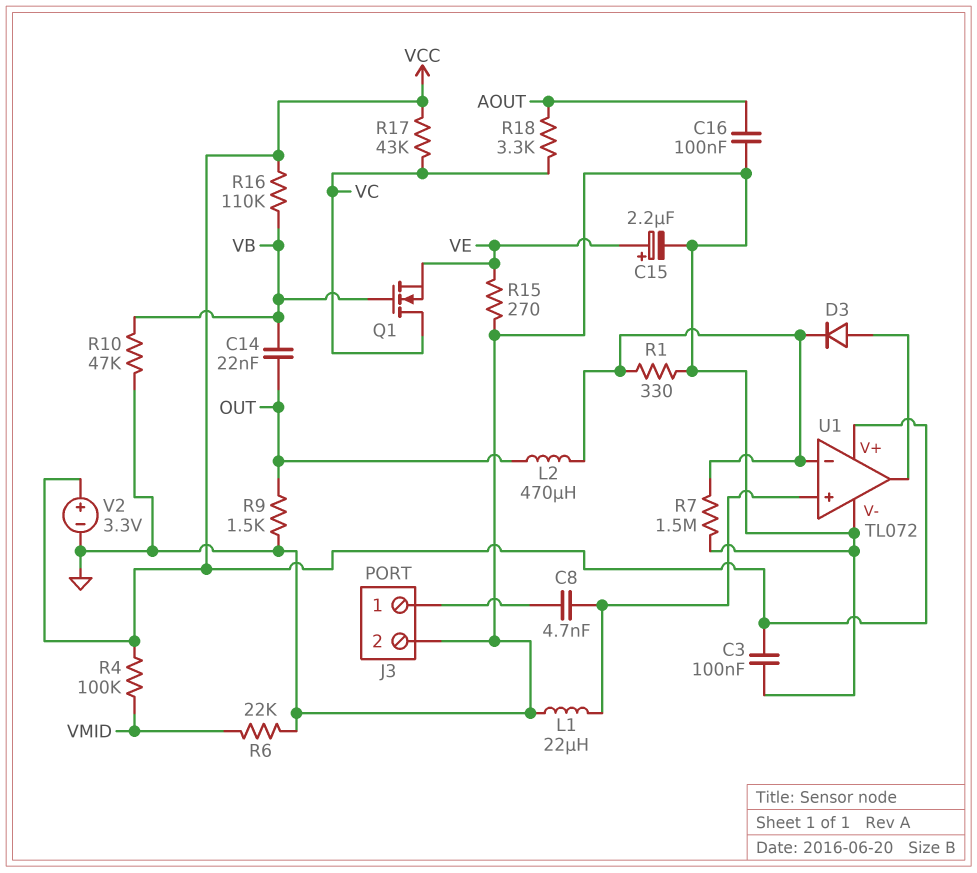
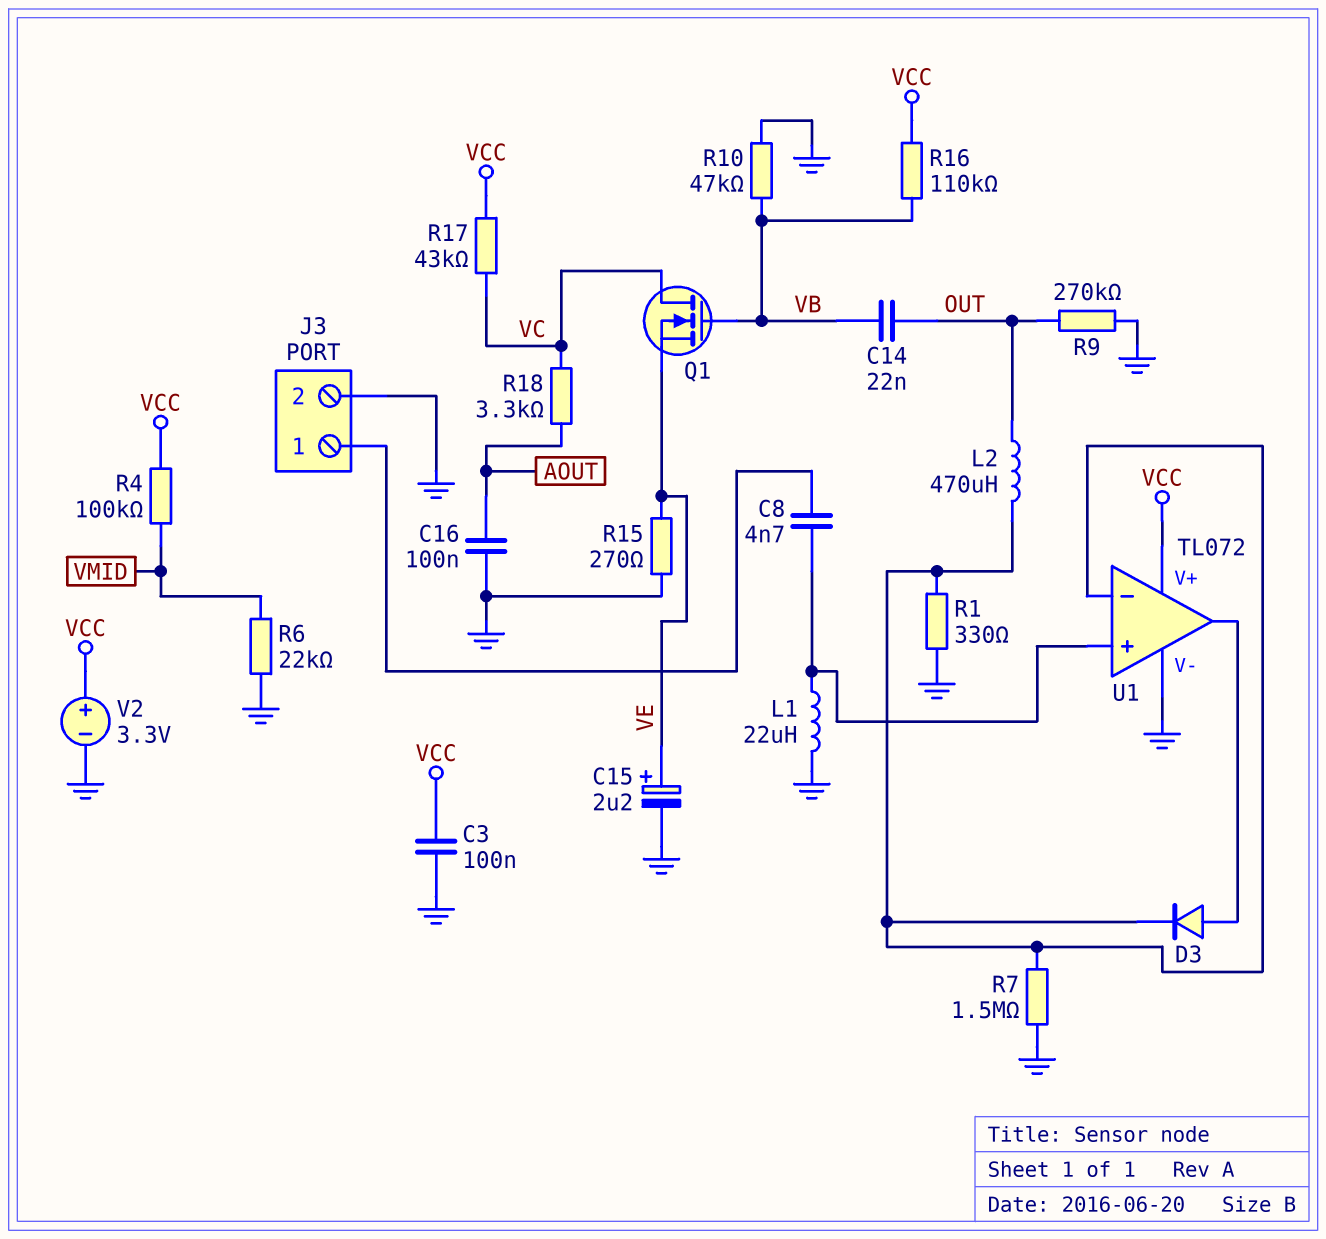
R9: 1.5k (GND, OUT) -> 270k (GND, OUT)

